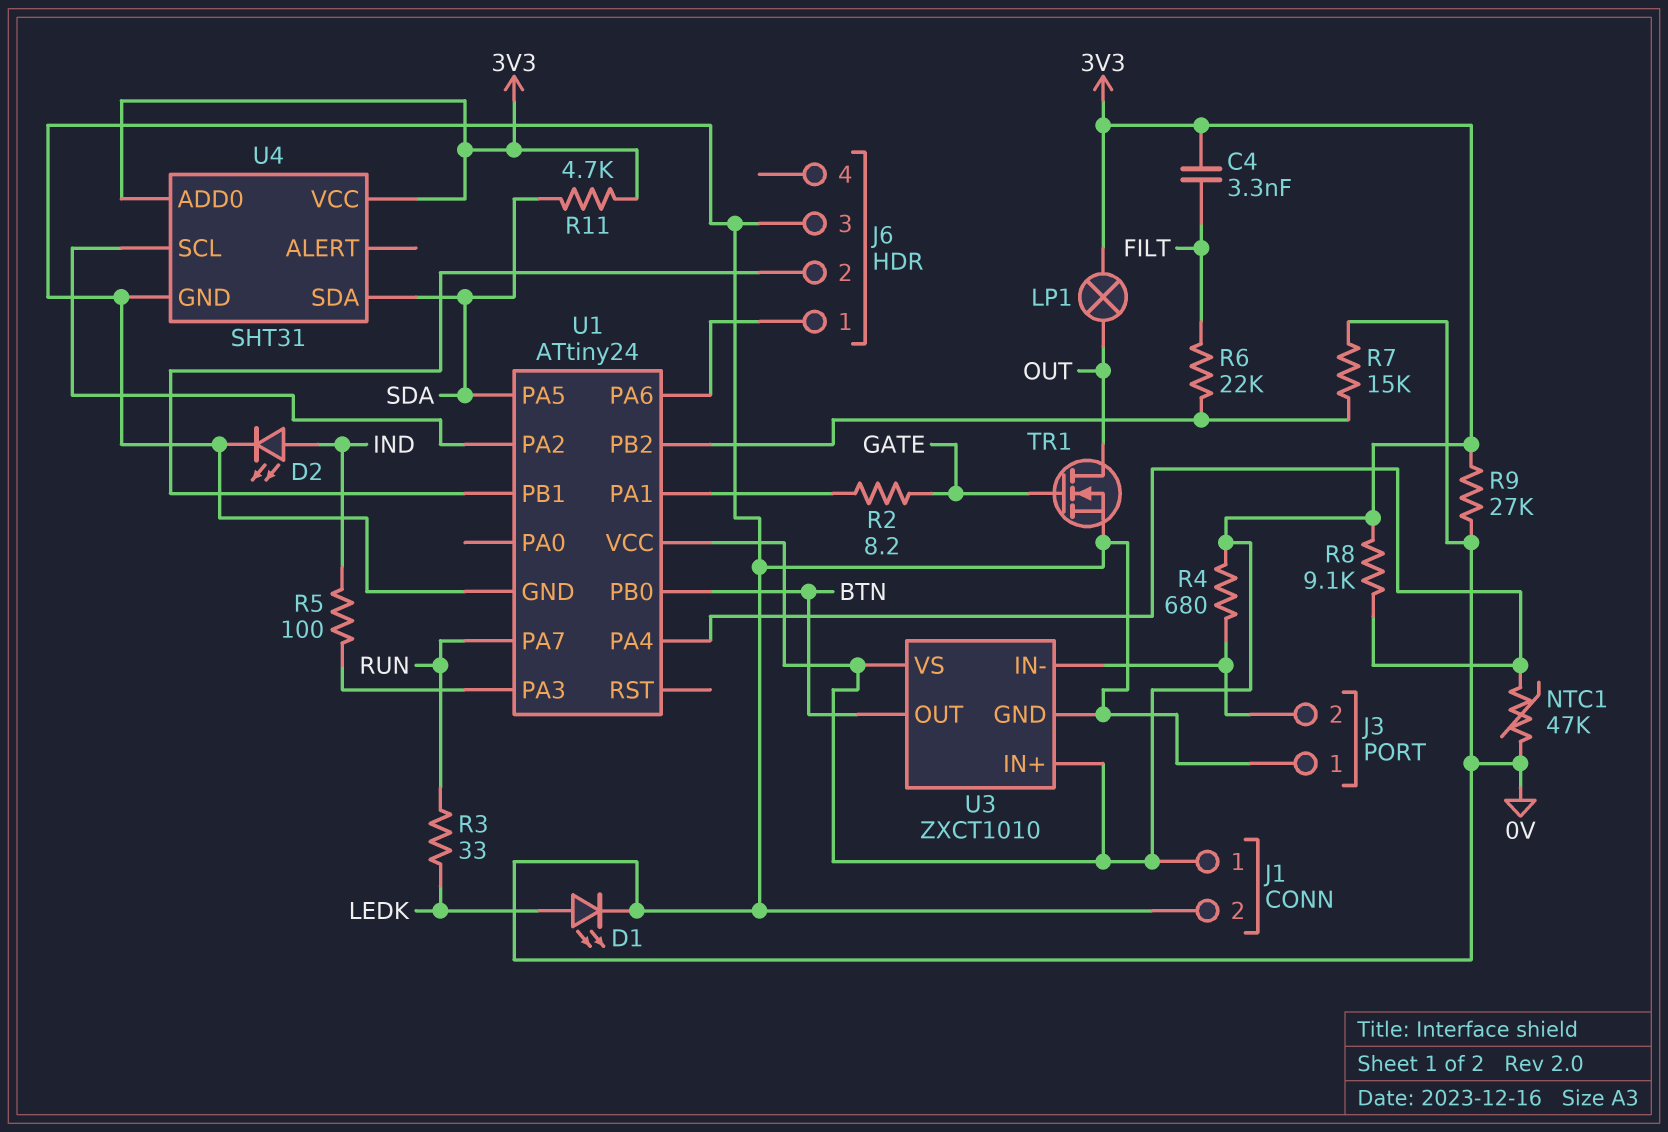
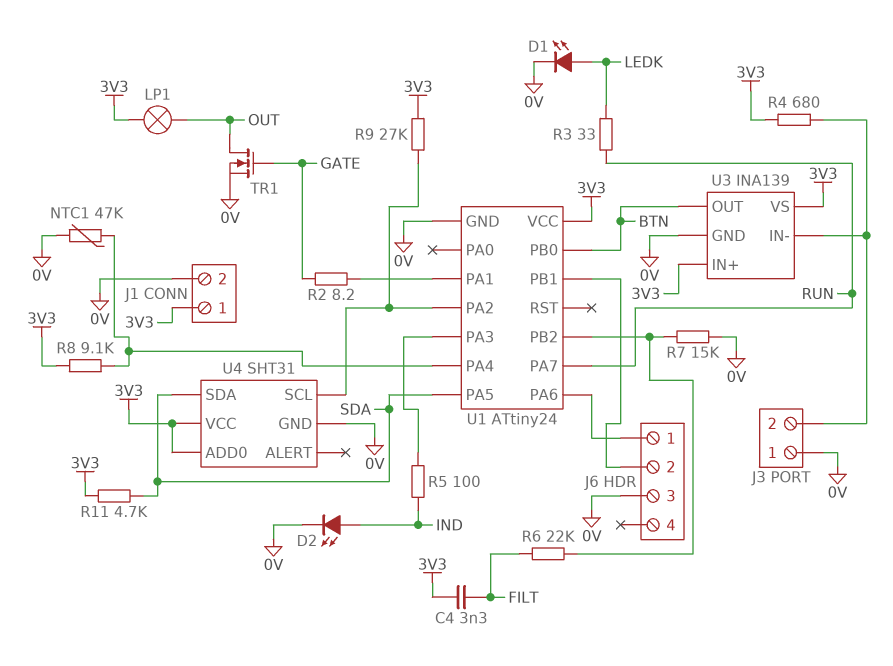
R9: 27k (0V, 3V3) -> 27k (3V3, U1/PA2)
U3: ZXCT1010 -> INA139

